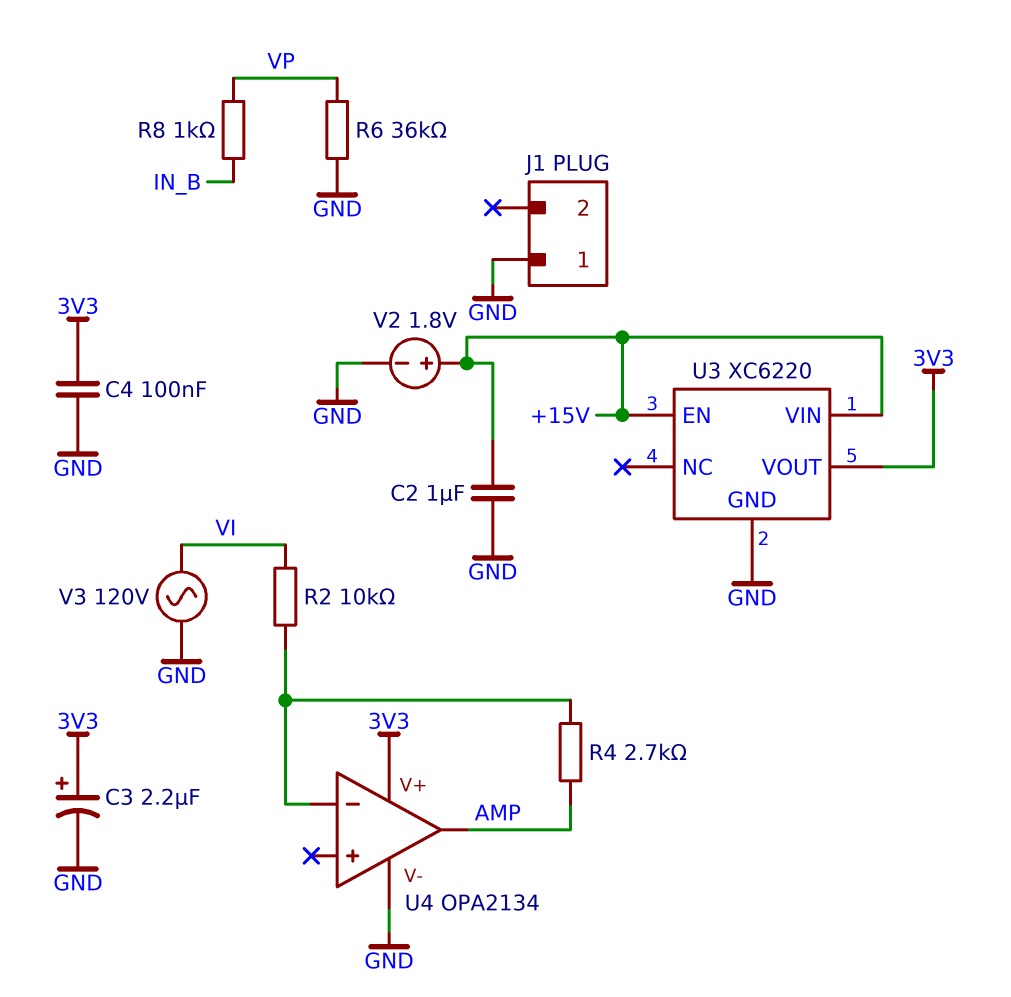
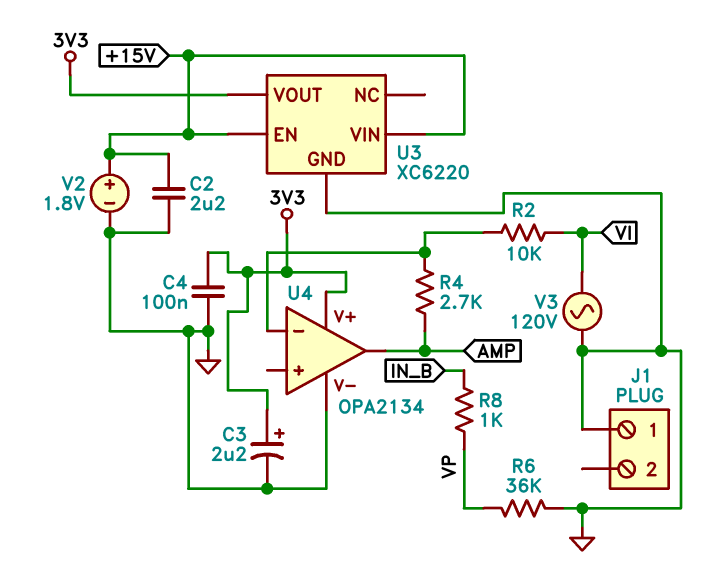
C2: 1uF (+15V, GND) -> 2.2uF (+15V, GND)

